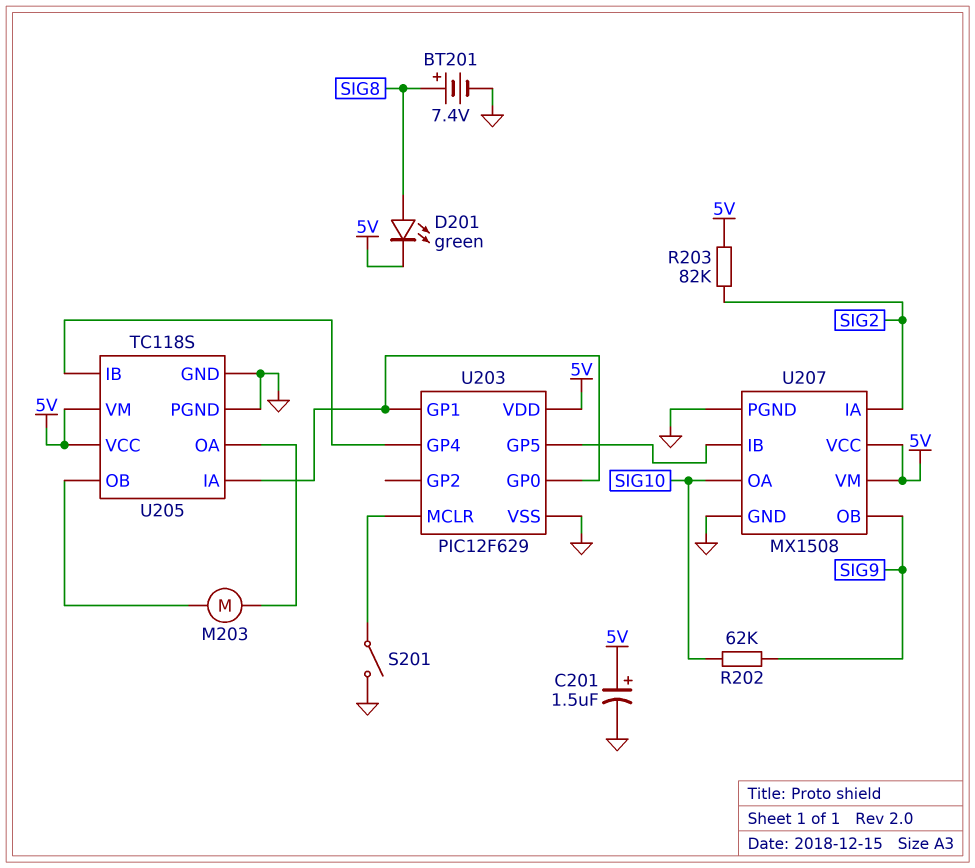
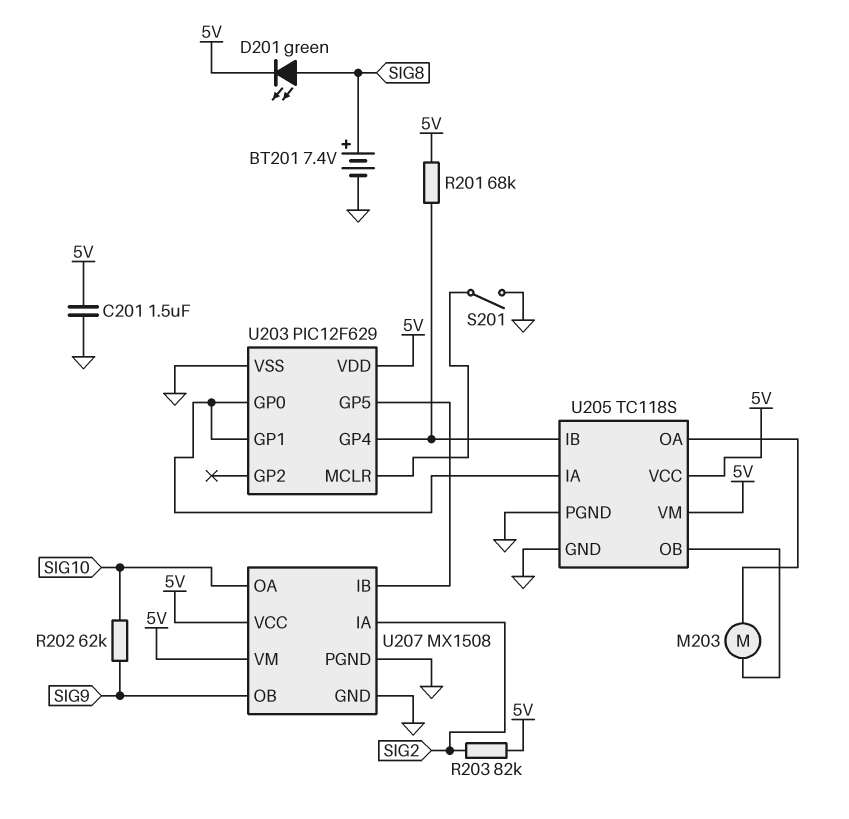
C201: 1.5uF (plus 5V, minus GND) -> 1.5uF (5V, GND)
R201: none -> 68k (5V, U203/GP4)

